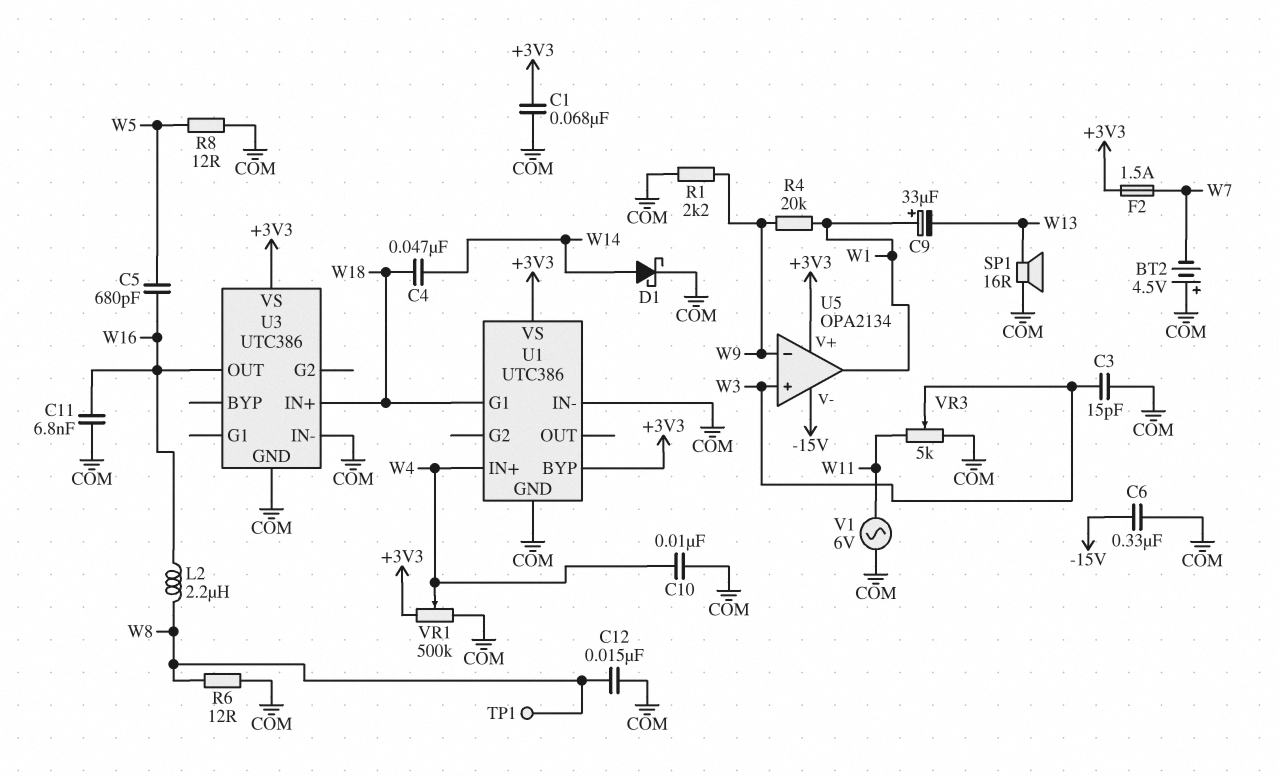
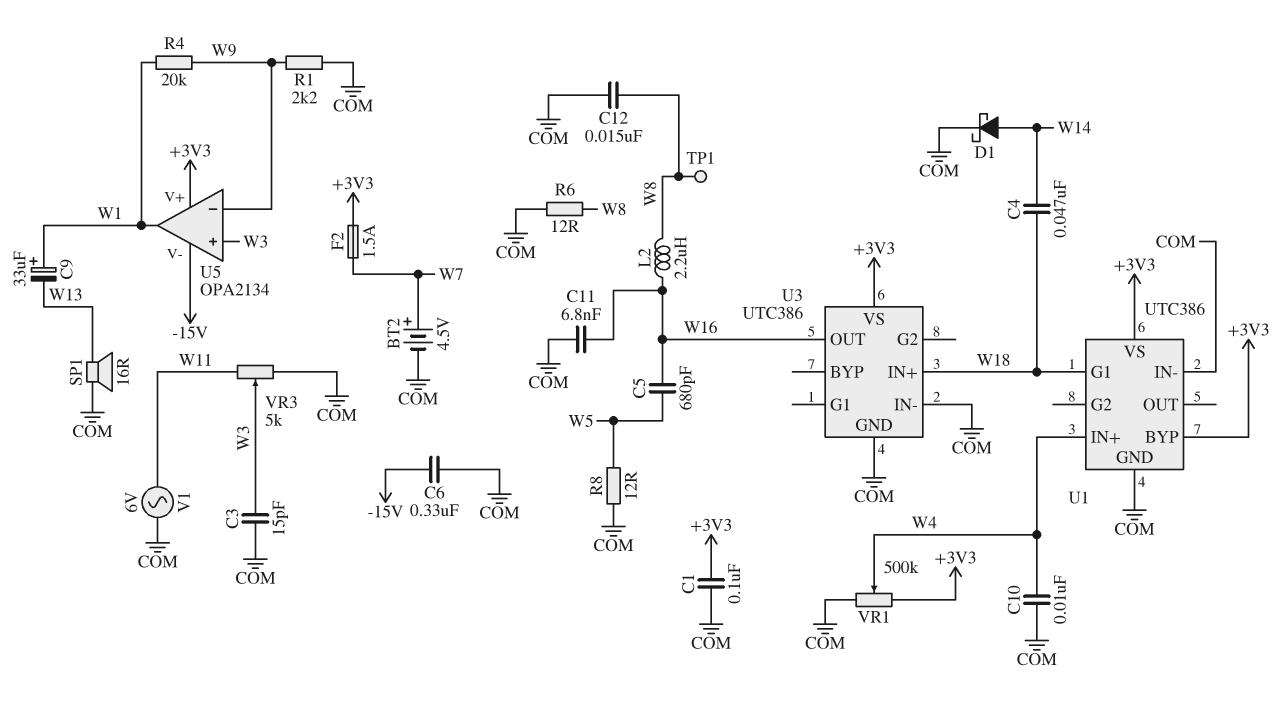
BT2: 4.5V (plus COM, minus W7) -> 4.5V (plus W7, minus COM)
C1: 68nF (+3V3, COM) -> 100nF (+3V3, COM)

